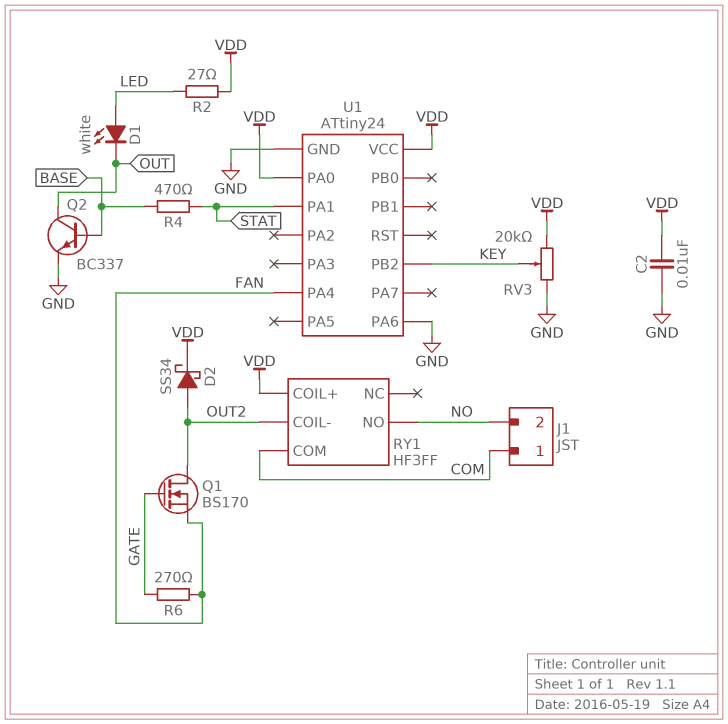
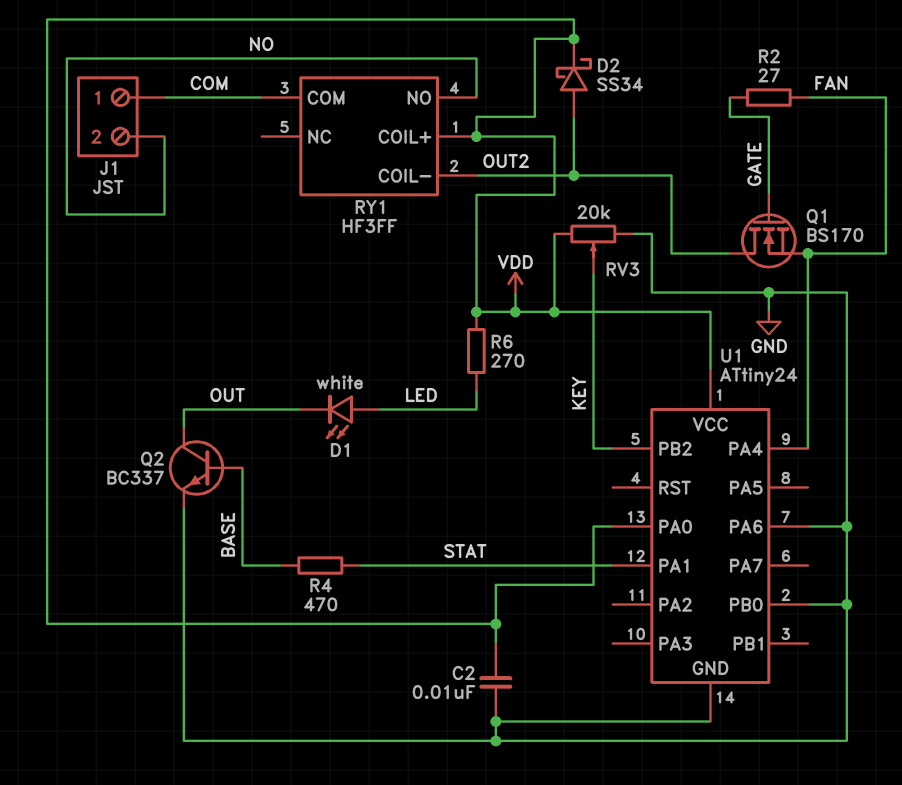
R2: 27 (LED, VDD) -> 27 (FAN, GATE)
R6: 270 (FAN, GATE) -> 270 (LED, VDD)
U1 pin PB0: none -> GND

